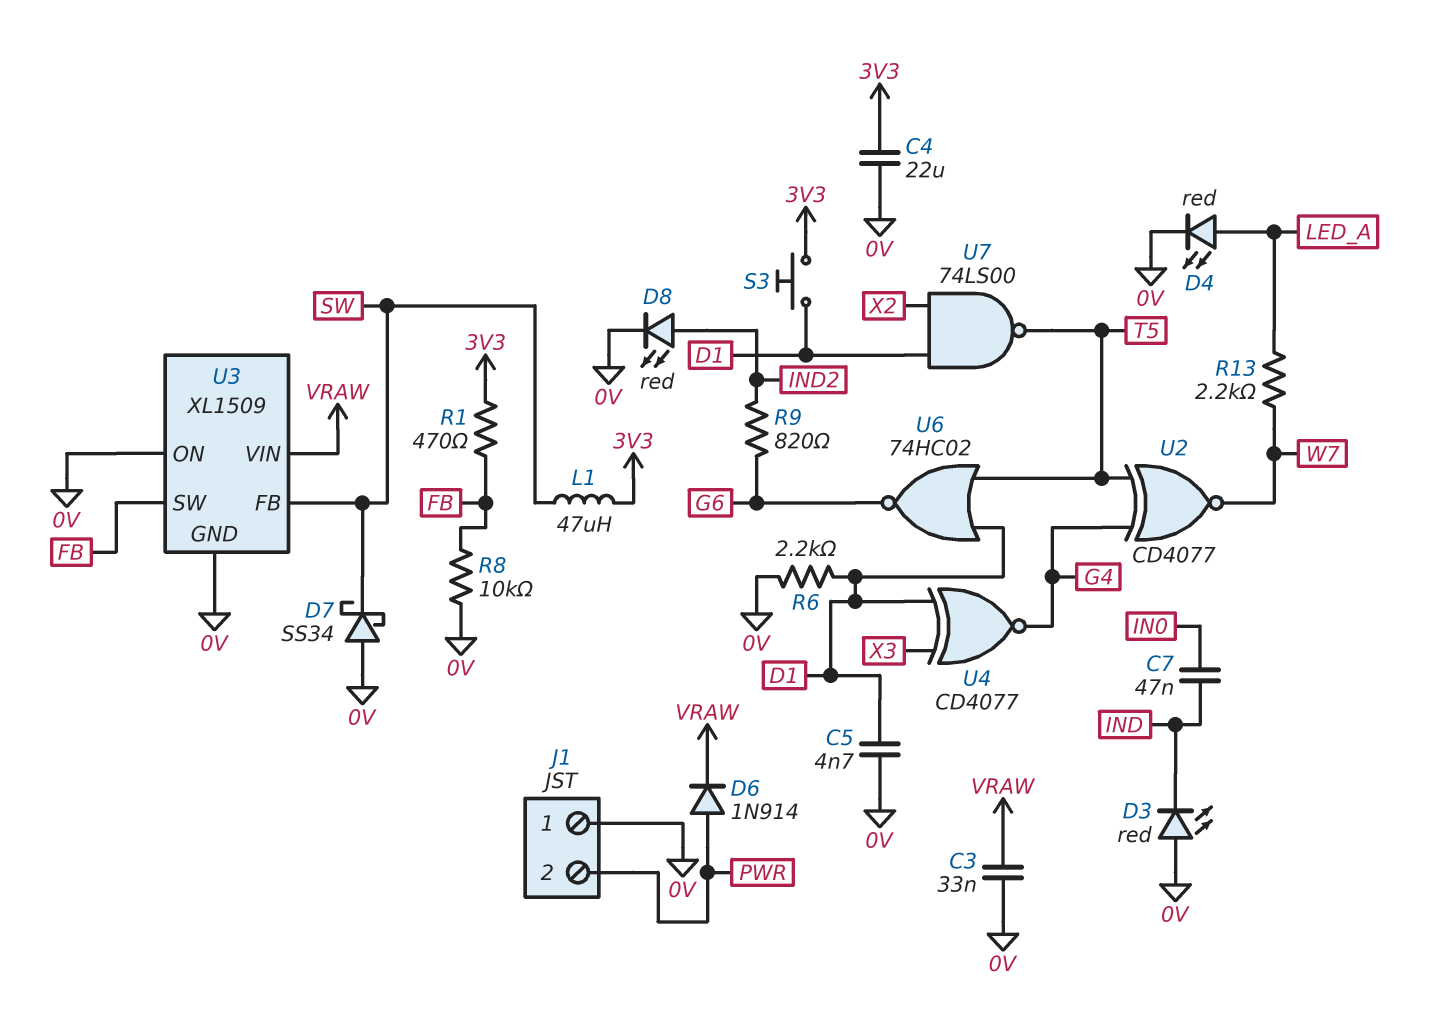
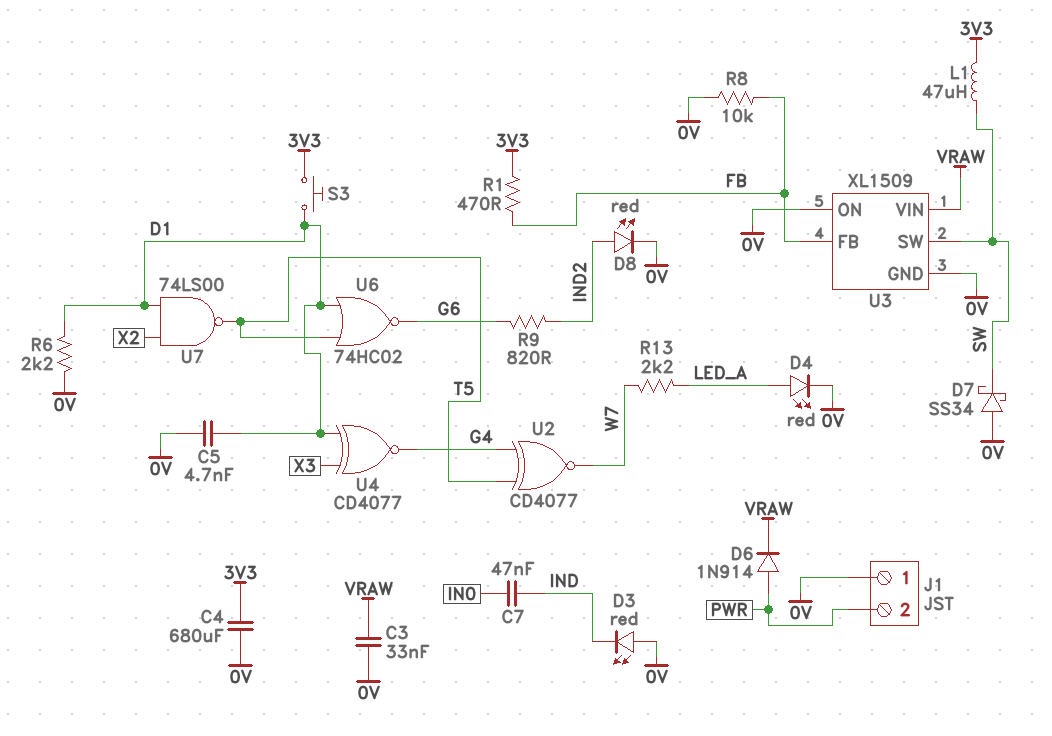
C4: 22uF (0V, 3V3) -> 680uF (0V, 3V3)
U3 pin FB: SW -> FB
U3 pin SW: FB -> SW

